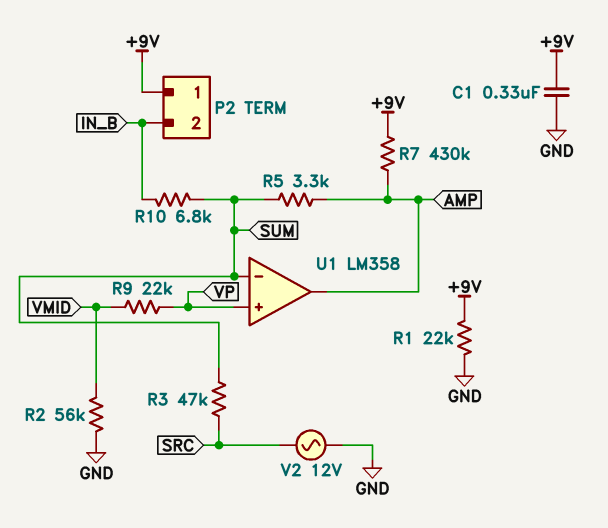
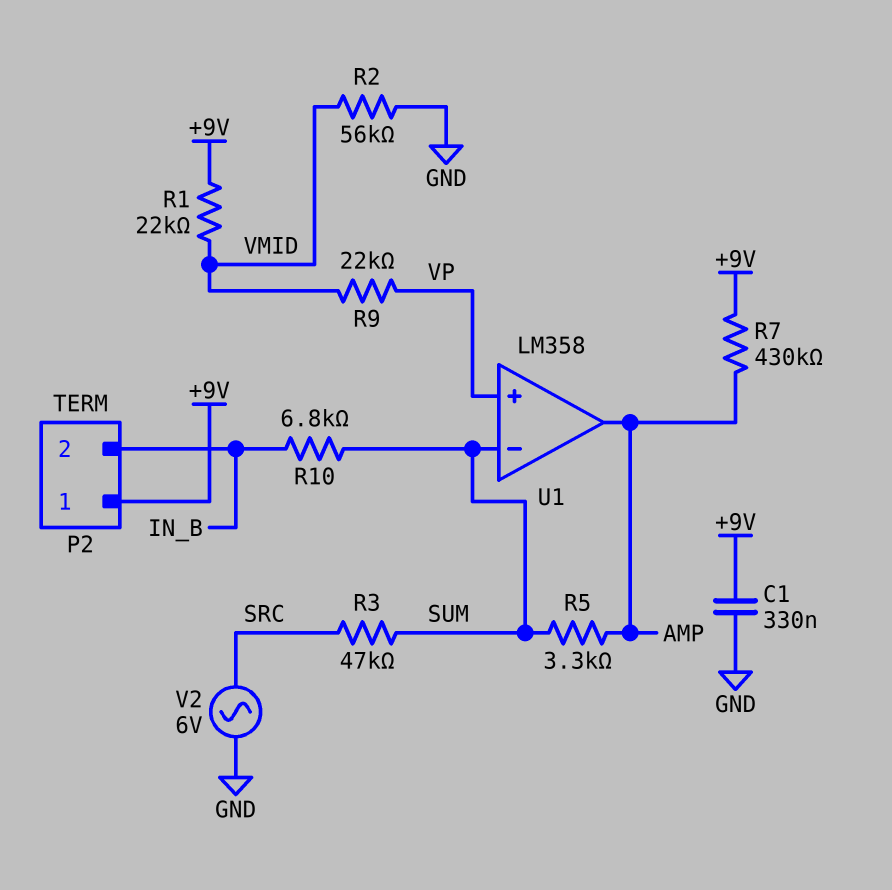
R1: 22k (+9V, GND) -> 22k (+9V, VMID)
V2: AC 12V (GND, SRC) -> AC 6V (GND, SRC)

